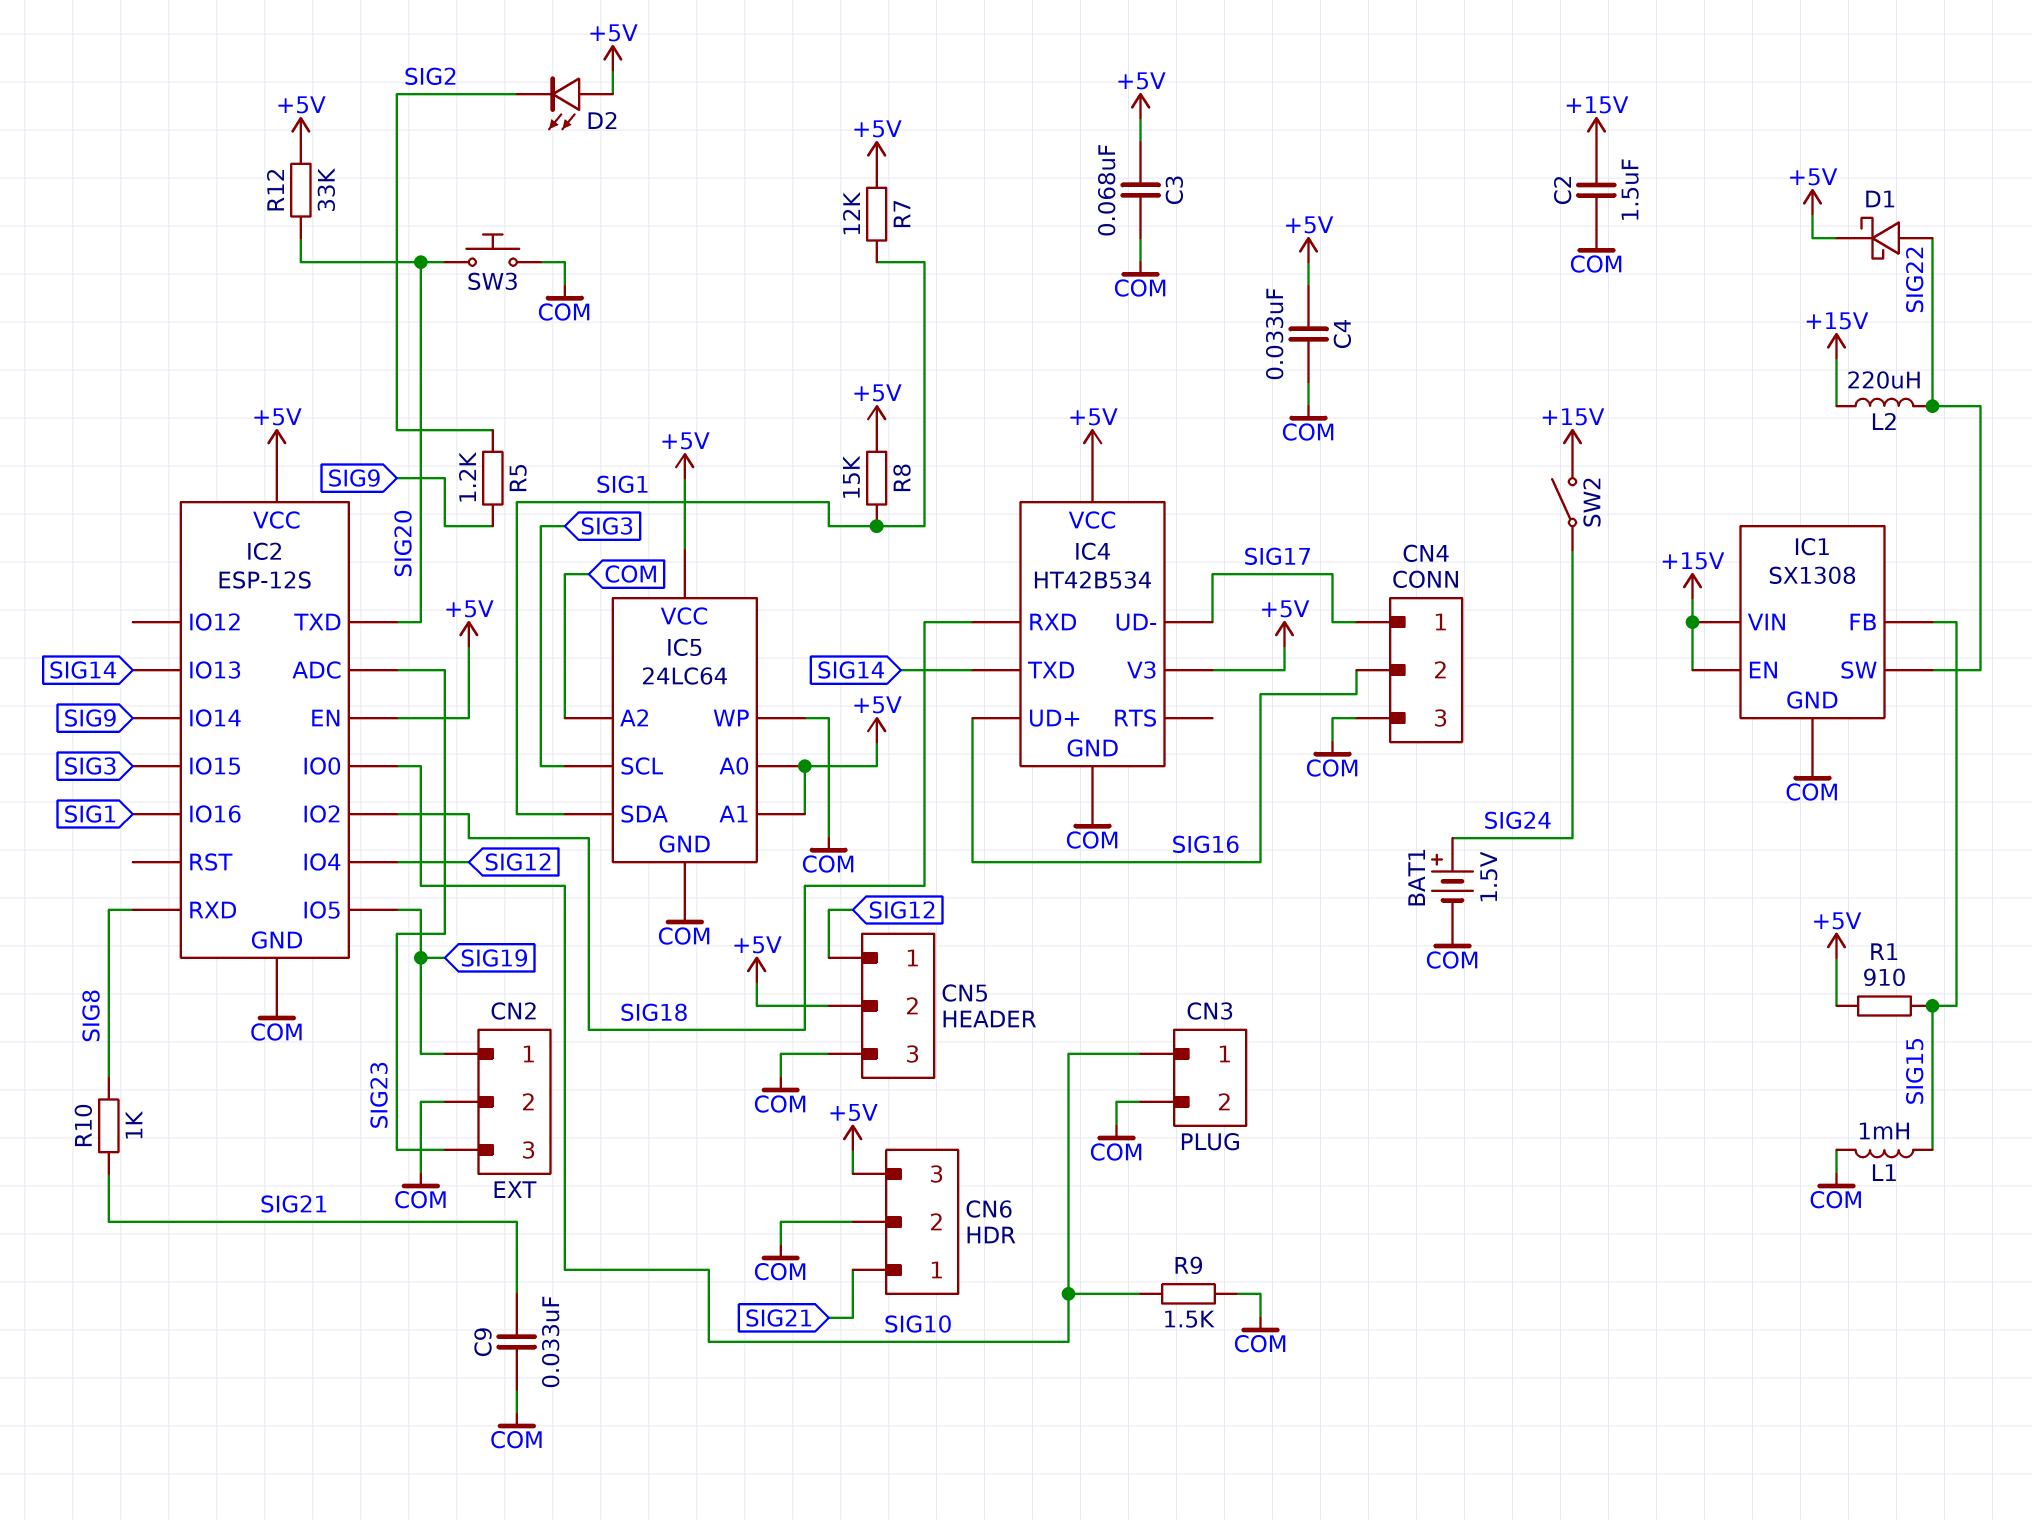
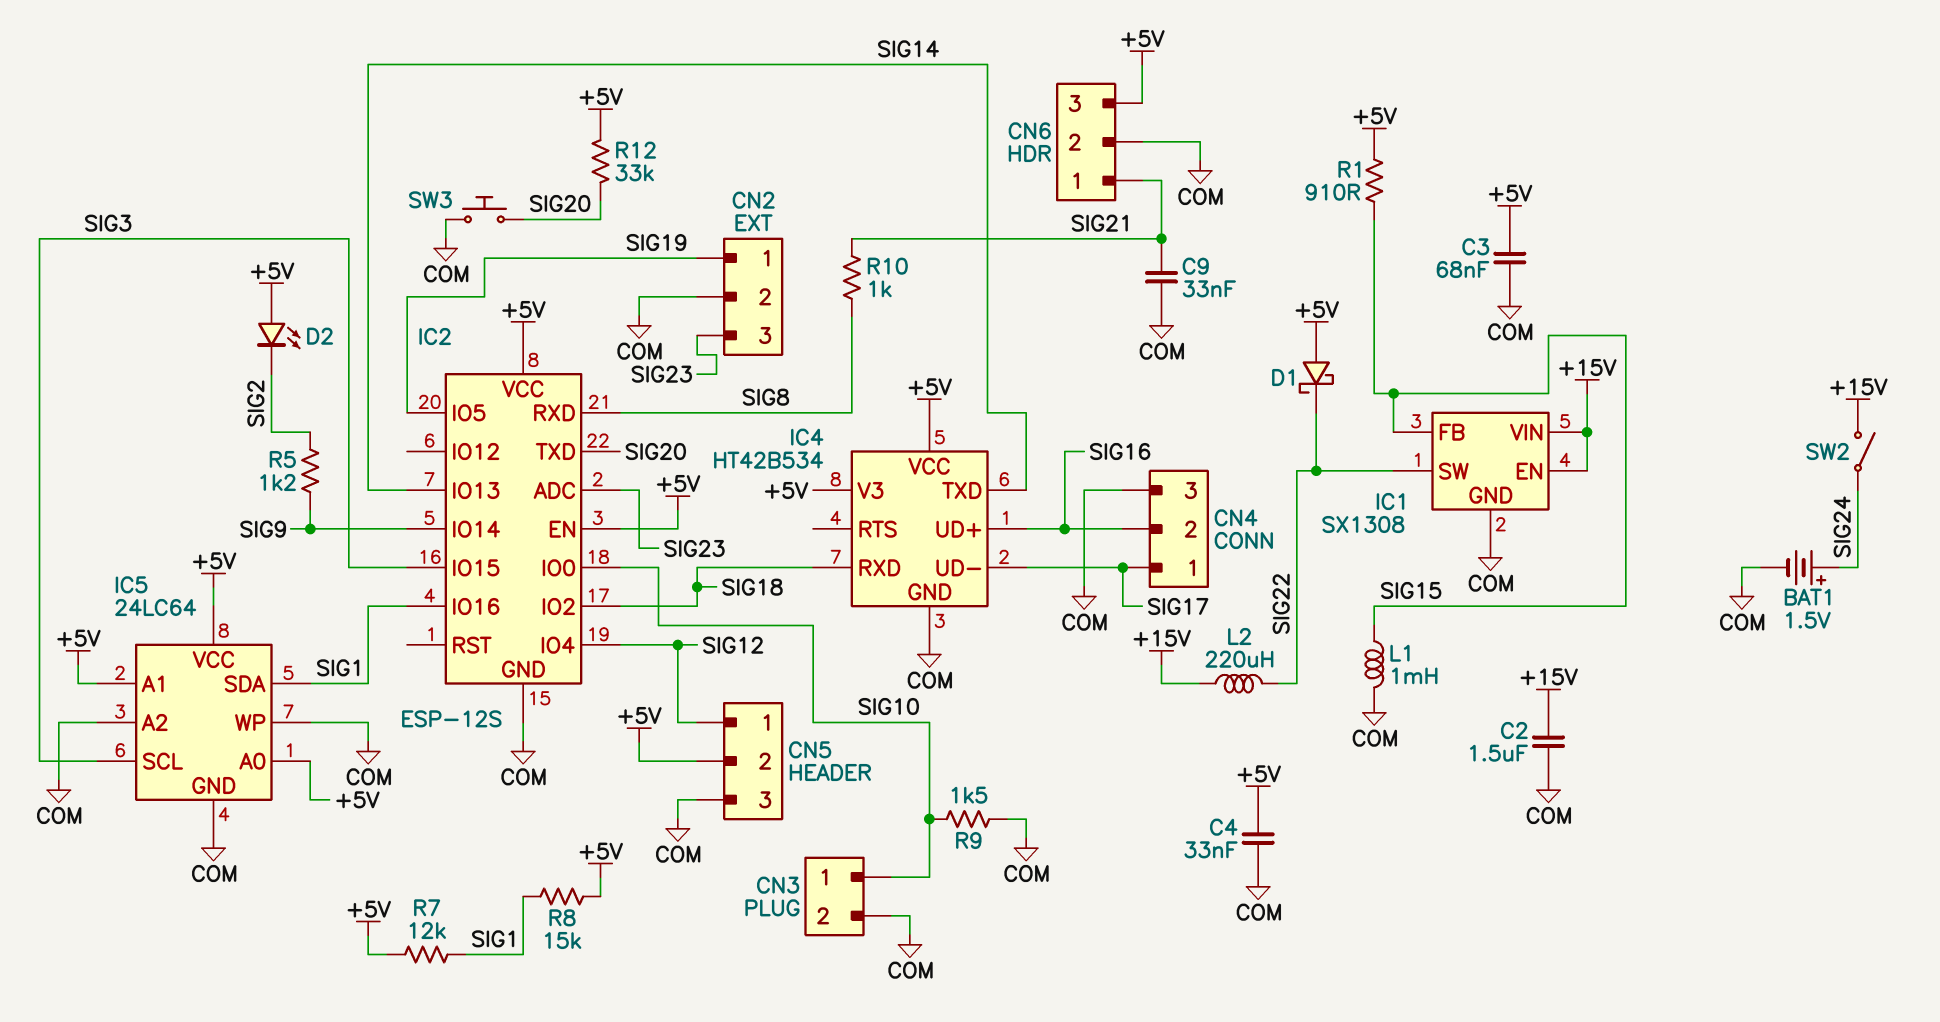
D1: schottky (A SIG22, K +5V) -> schottky (A +5V, K SIG22)

